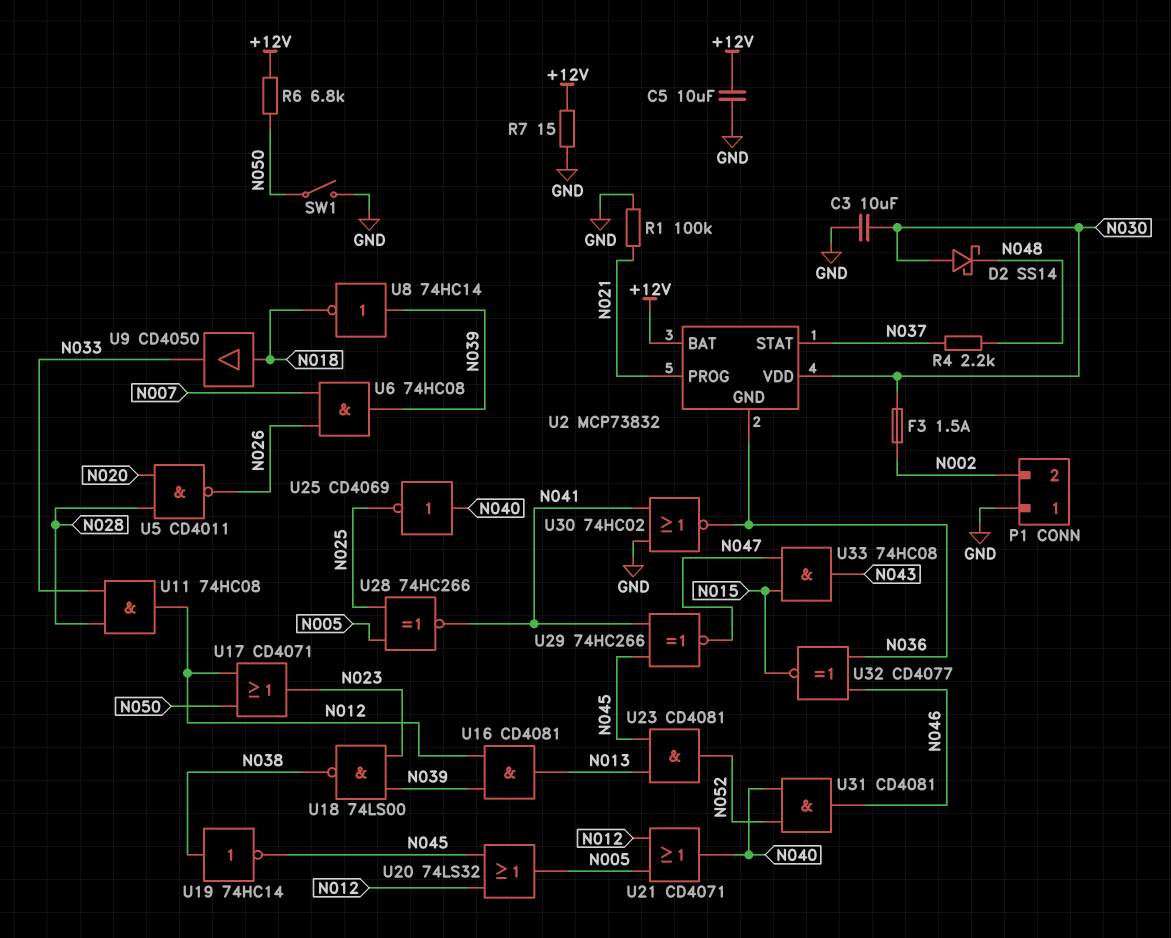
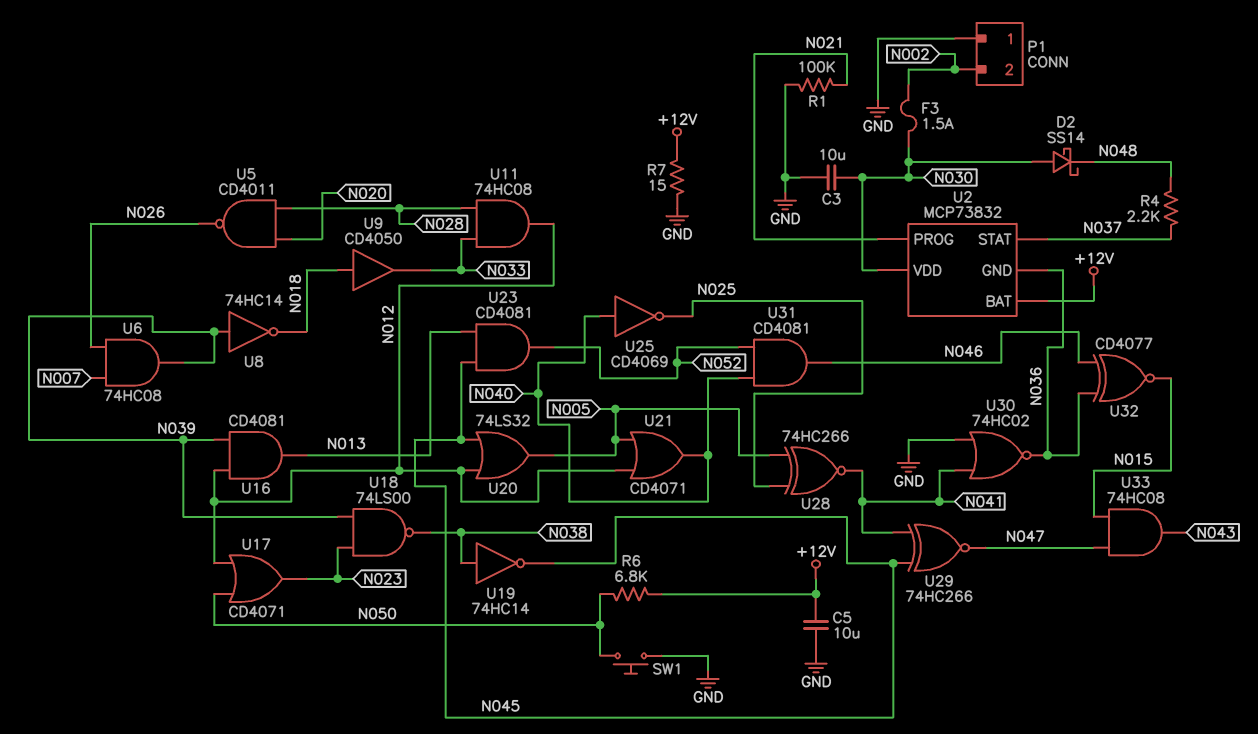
SW1: switch (GND, N050) -> button (GND, N050)

